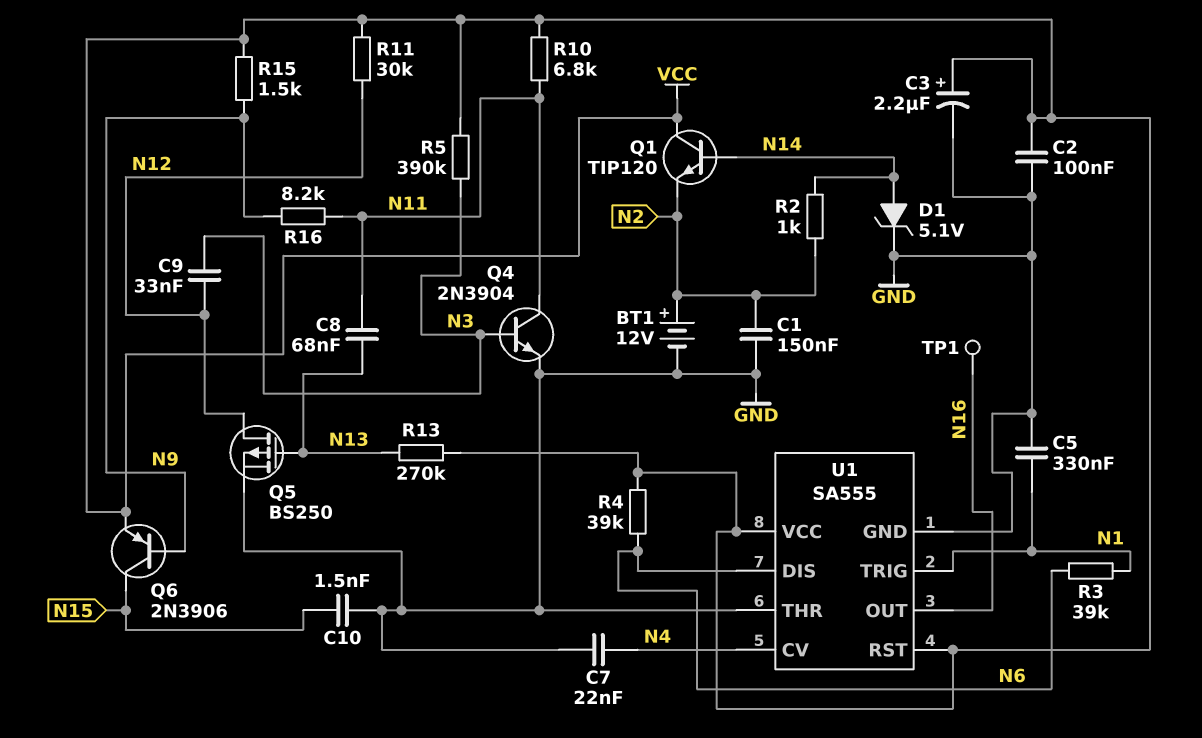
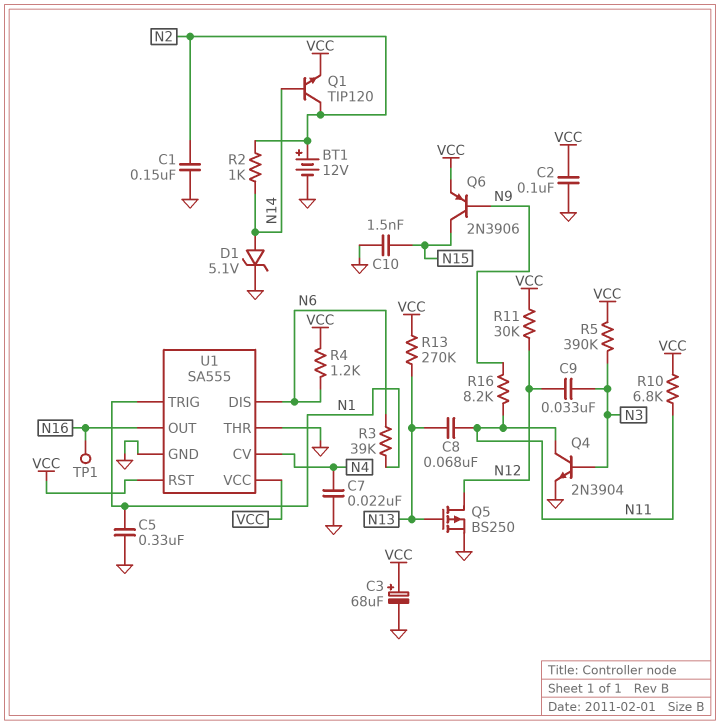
C3: 2.2uF (plus VCC, minus GND) -> 68uF (plus VCC, minus GND)
Q1: NPN TIP120 (B N14, C VCC, E N2) -> NPN TIP120 (B N14, C N2, E VCC)
R4: 39k (N6, VCC) -> 1.2k (N6, VCC)
R15: 1.5k (N9, VCC) -> none

